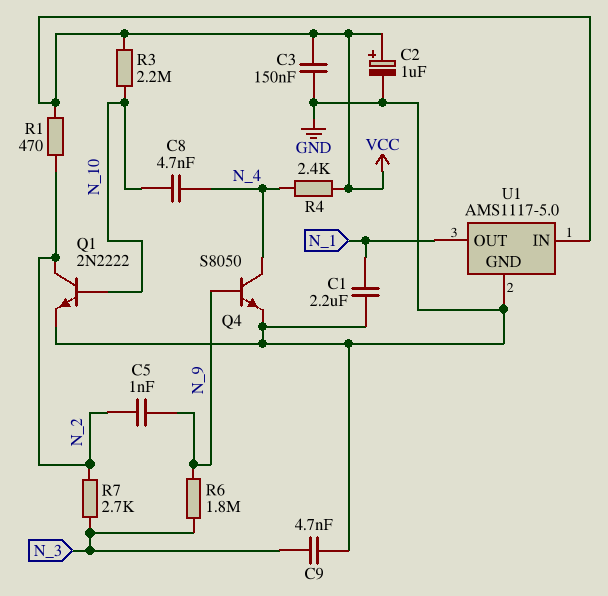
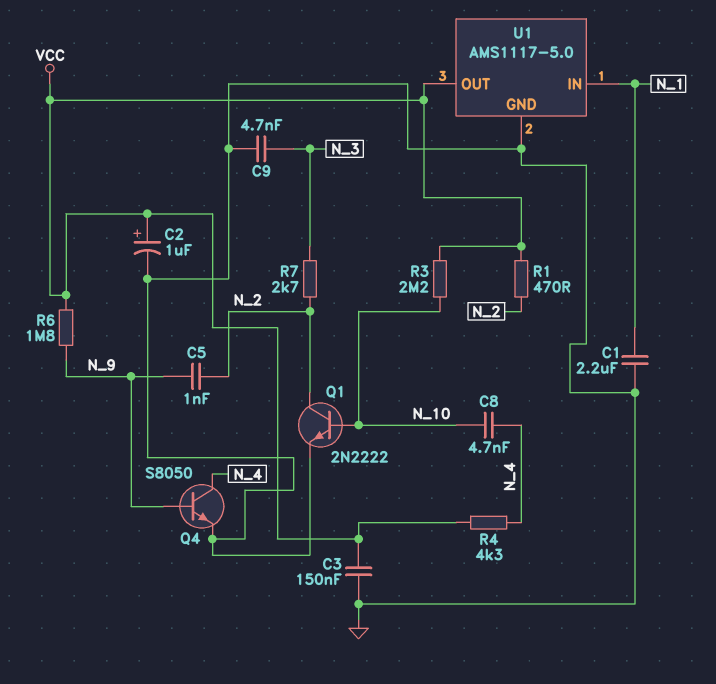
R4: 2.4k (N_4, VCC) -> 4.3k (N_4, VCC)
R6: 1.8M (N_3, N_9) -> 1.8M (N_9, VCC)
U1 pin IN: VCC -> N_1
U1 pin OUT: N_1 -> VCC

